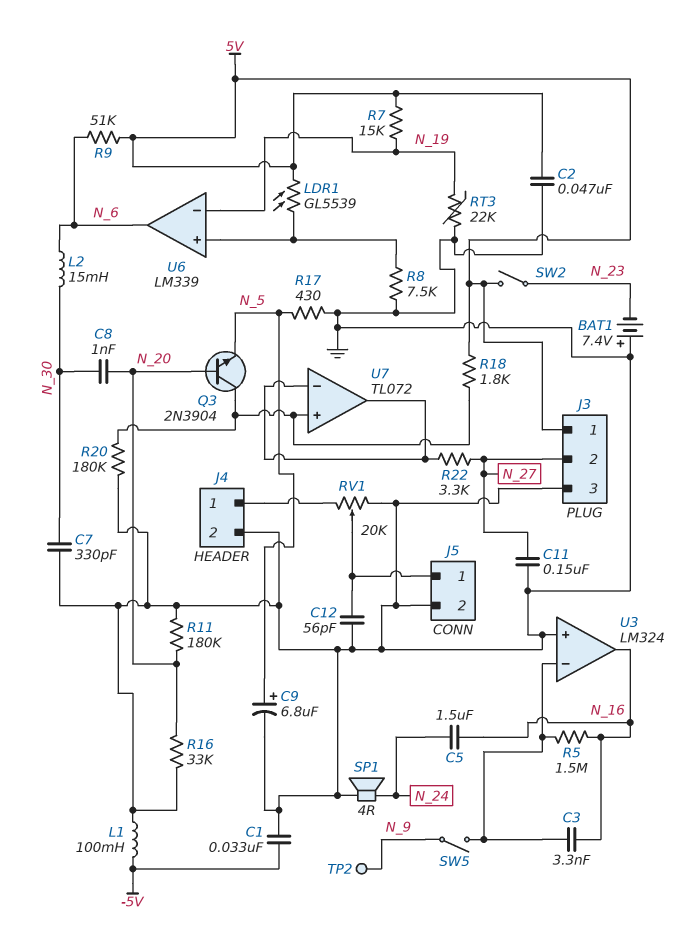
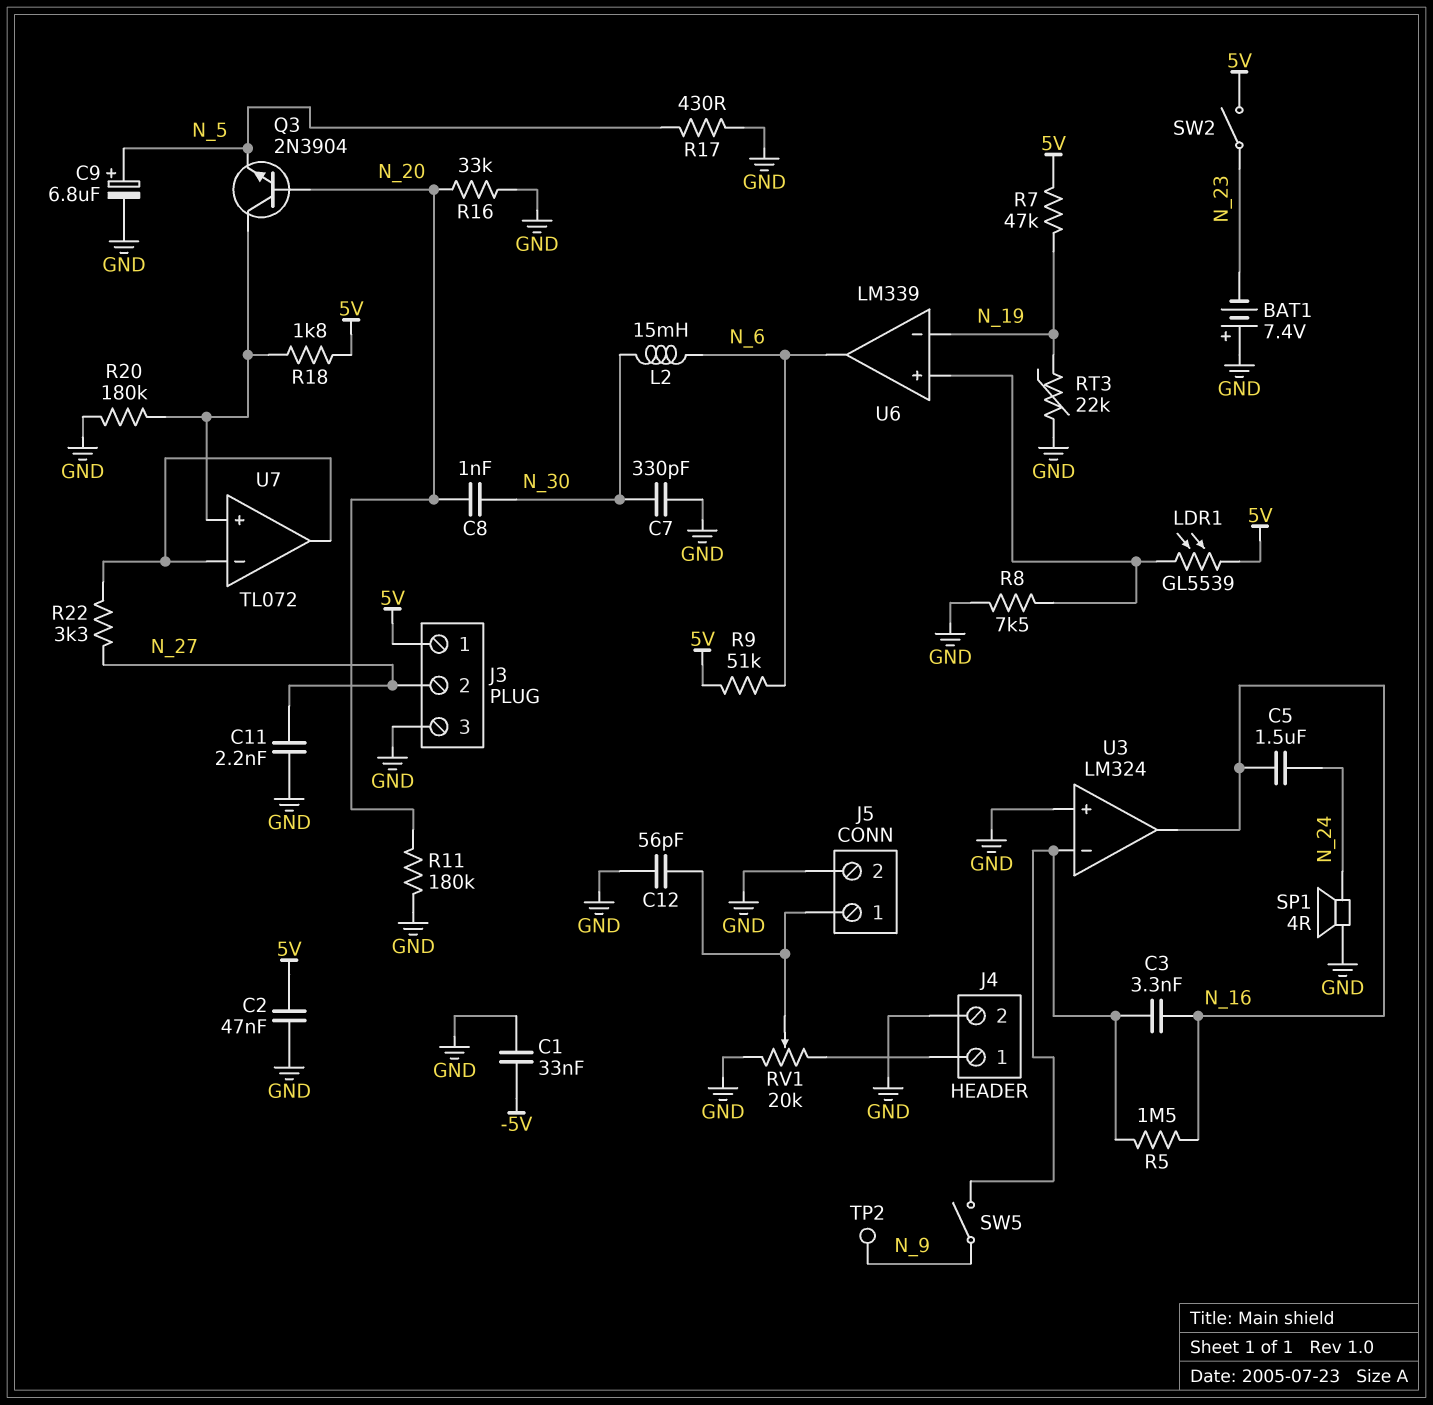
C11: 150nF (GND, N_27) -> 2.2nF (GND, N_27)
L1: 100mH (-5V, GND) -> none
R7: 15k (5V, N_19) -> 47k (5V, N_19)

